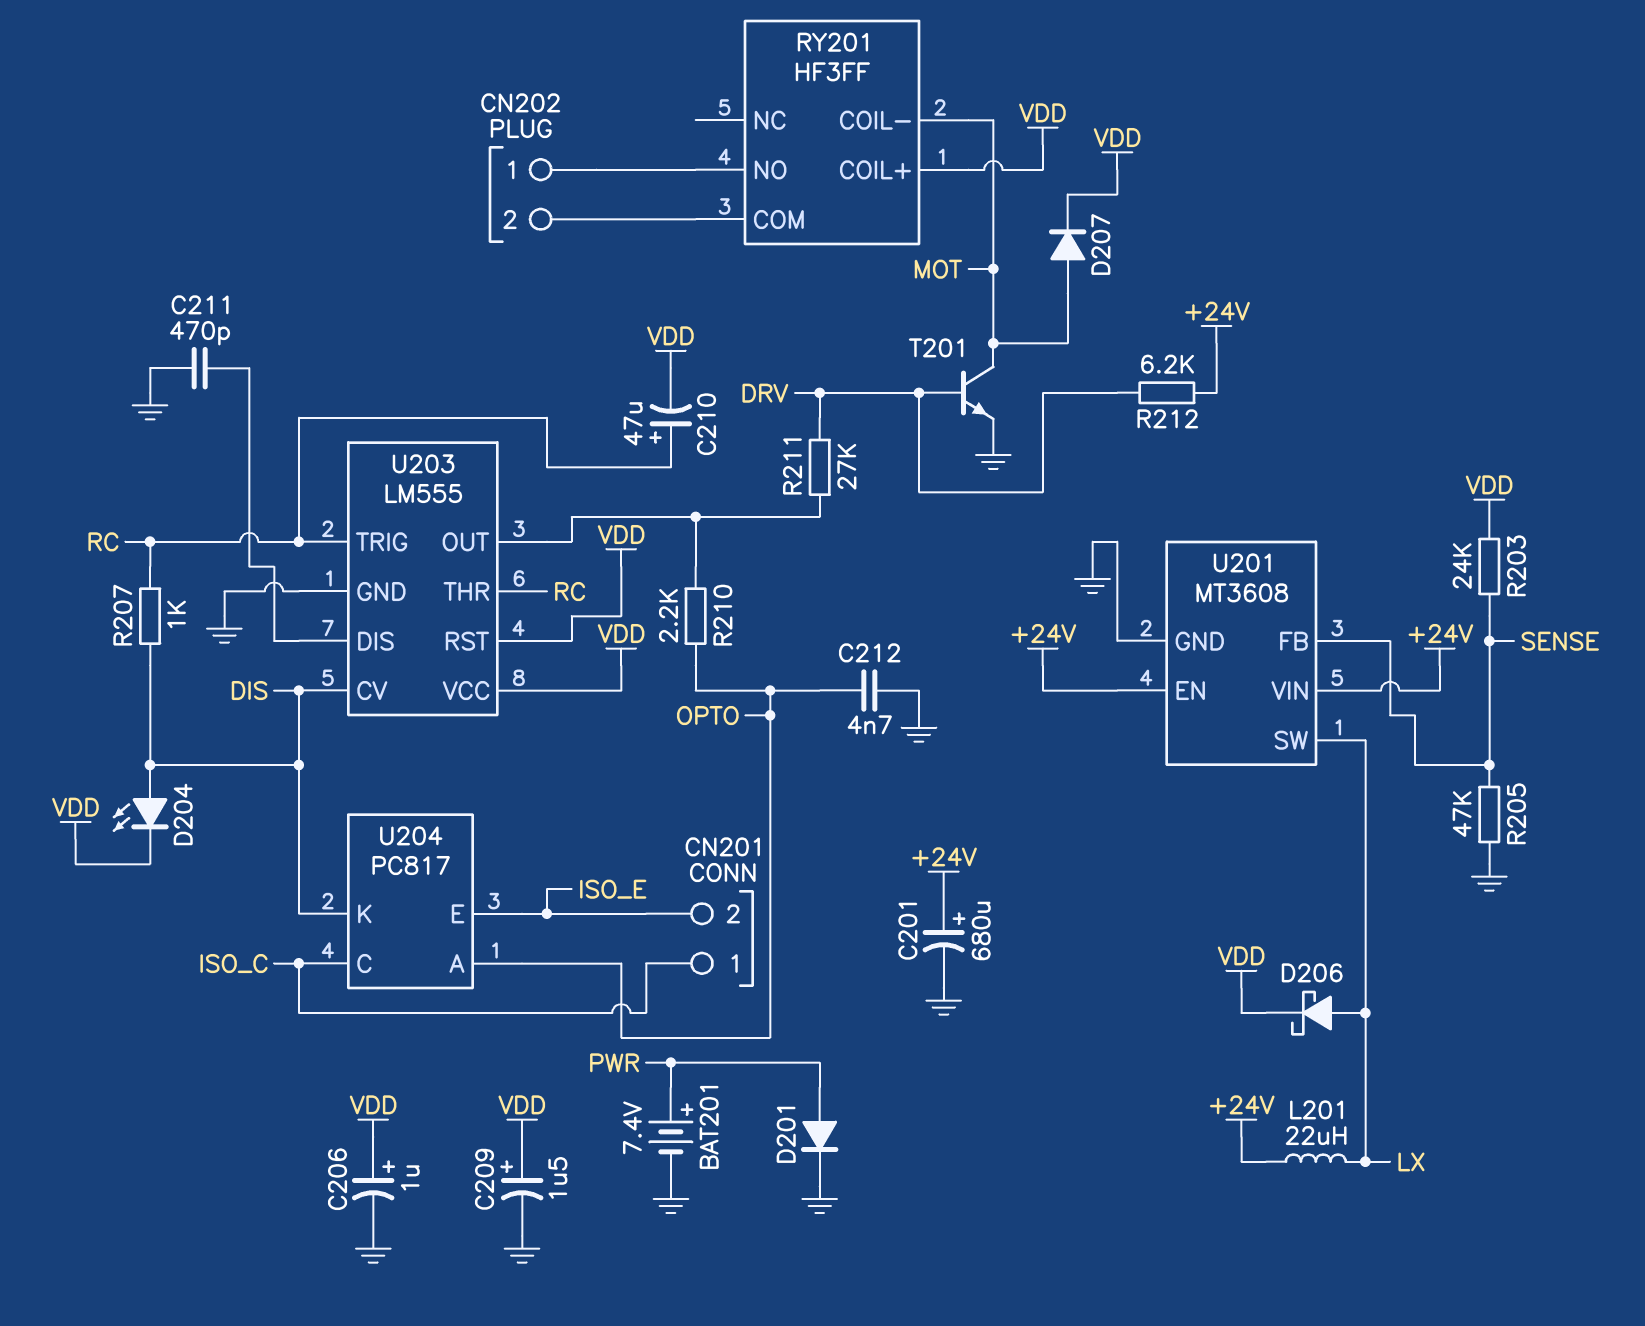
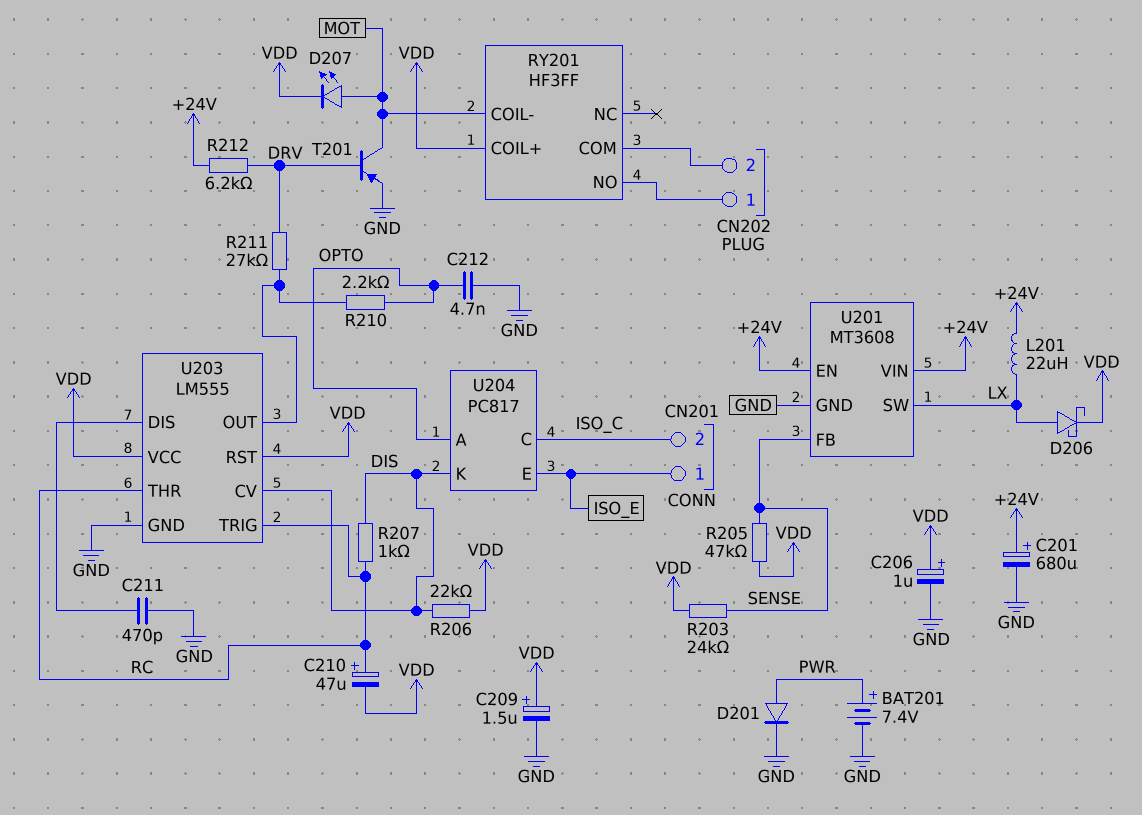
CN201 pin 1: ISO_C -> ISO_E
CN201 pin 2: ISO_E -> ISO_C
D204: LED (A DIS, K VDD) -> none
D207: diode (A MOT, K VDD) -> LED (A MOT, K VDD)
R205: 47k (GND, SENSE) -> 47k (SENSE, VDD)
R206: none -> 22k (DIS, VDD)
T201: NPN (B DRV, C MOT, E GND) -> PNP (B DRV, C MOT, E GND)

